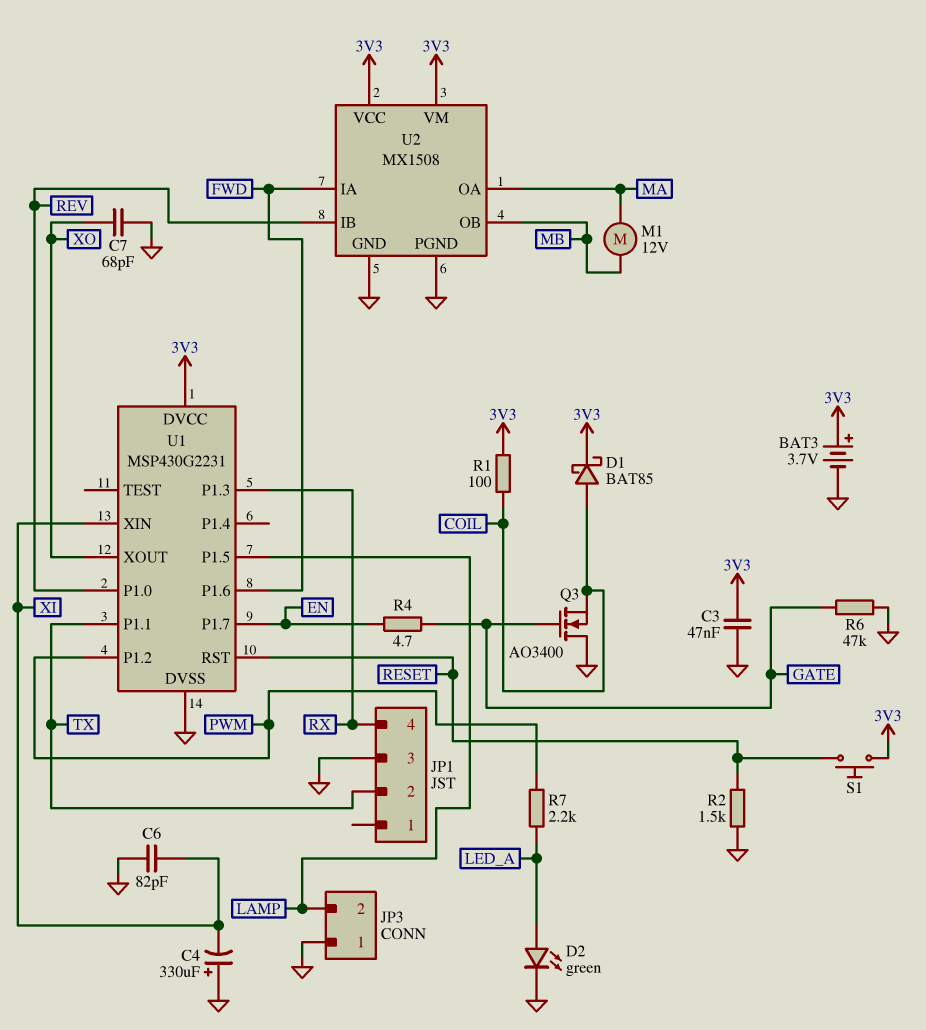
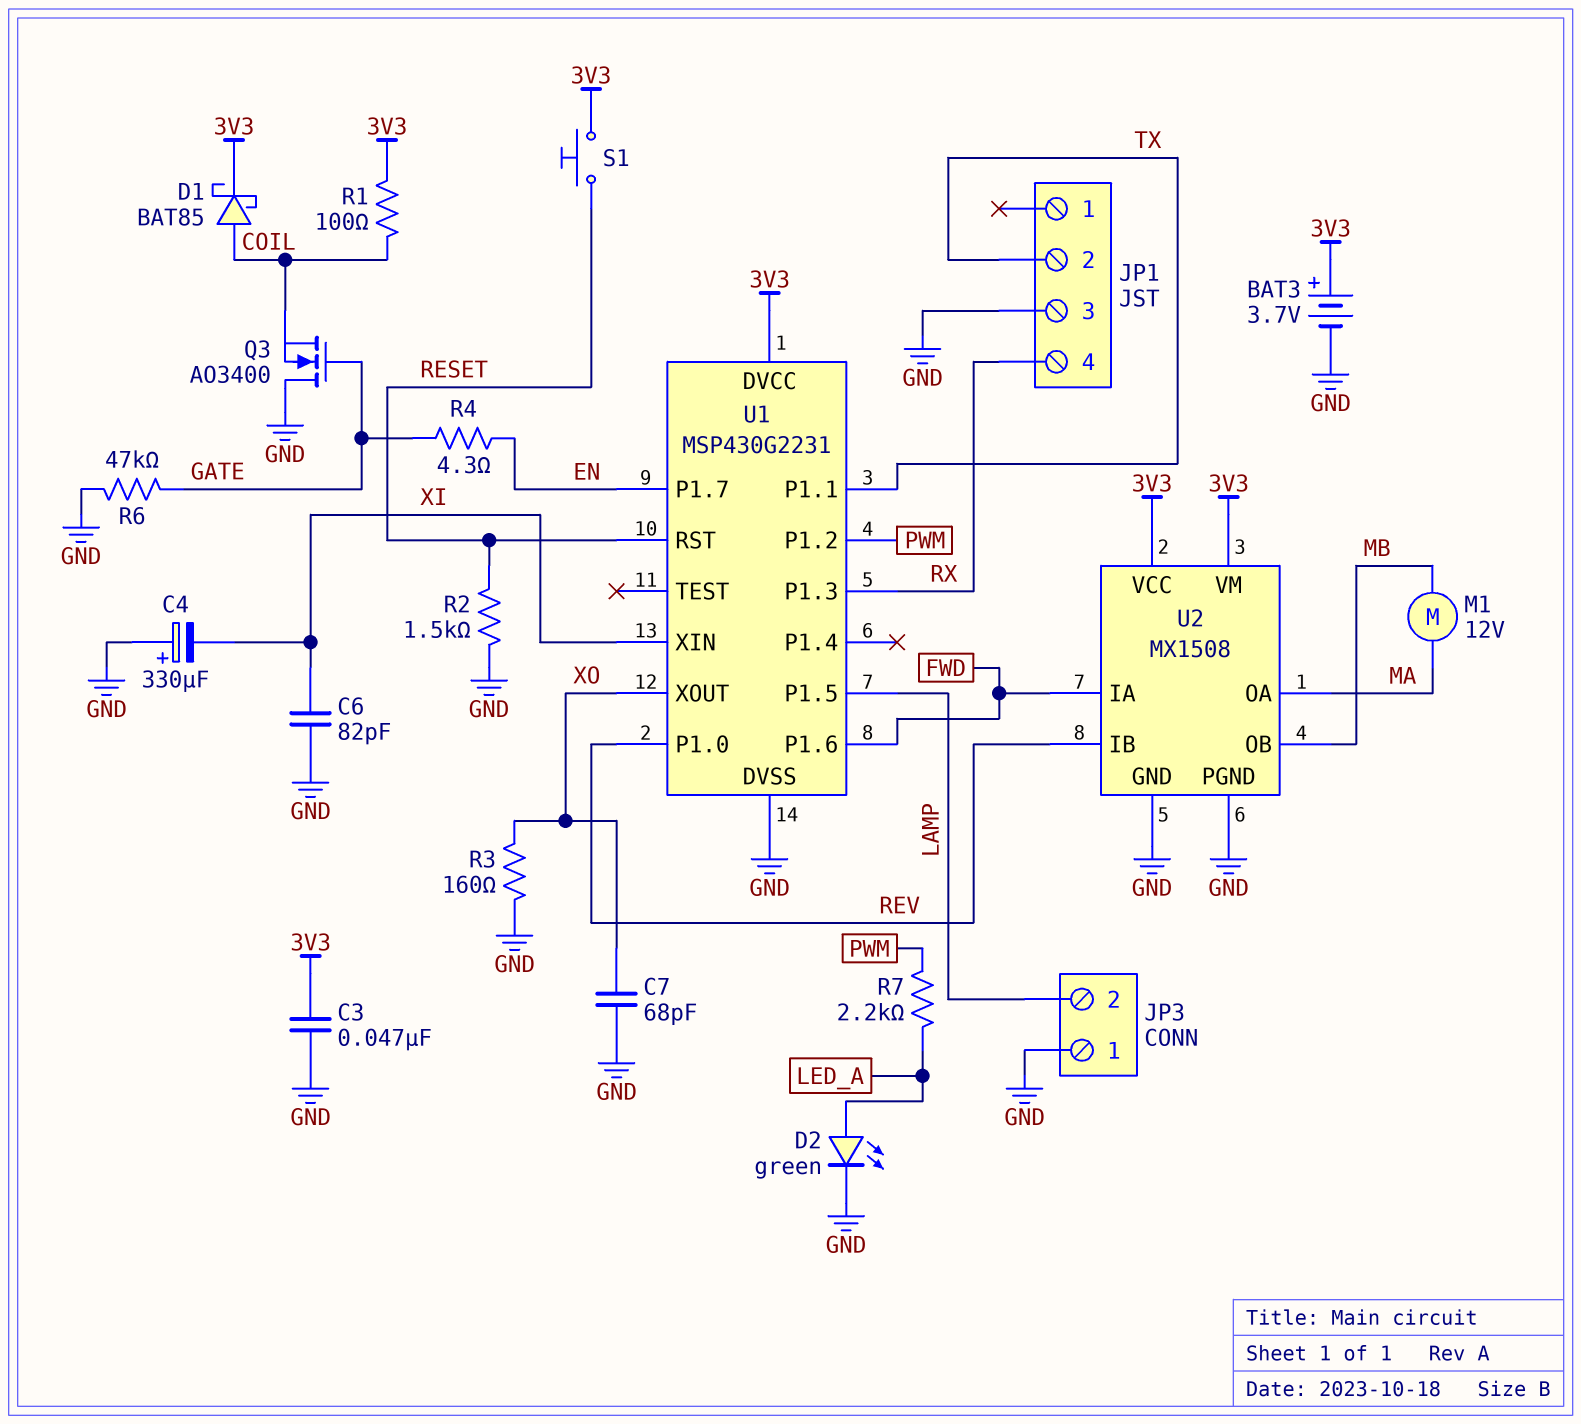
R3: none -> 160 (GND, XO)
R4: 4.7 (EN, GATE) -> 4.3 (EN, GATE)

